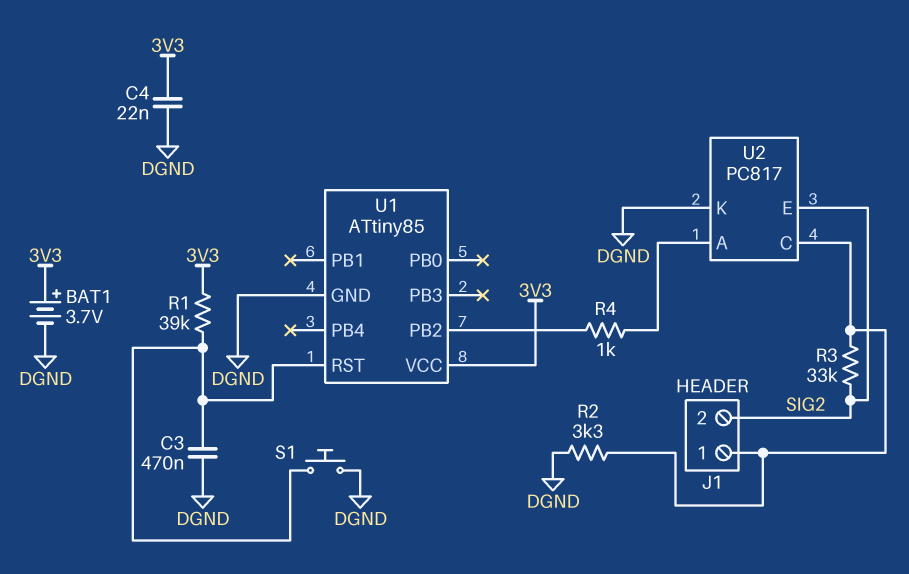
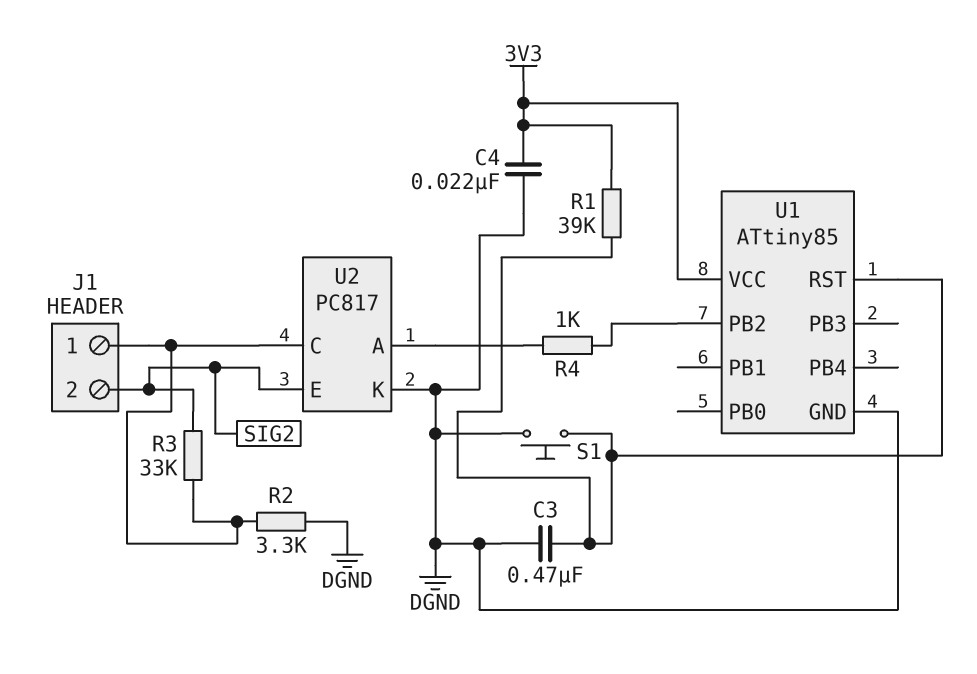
BAT1: 3.7V (plus 3V3, minus DGND) -> none

